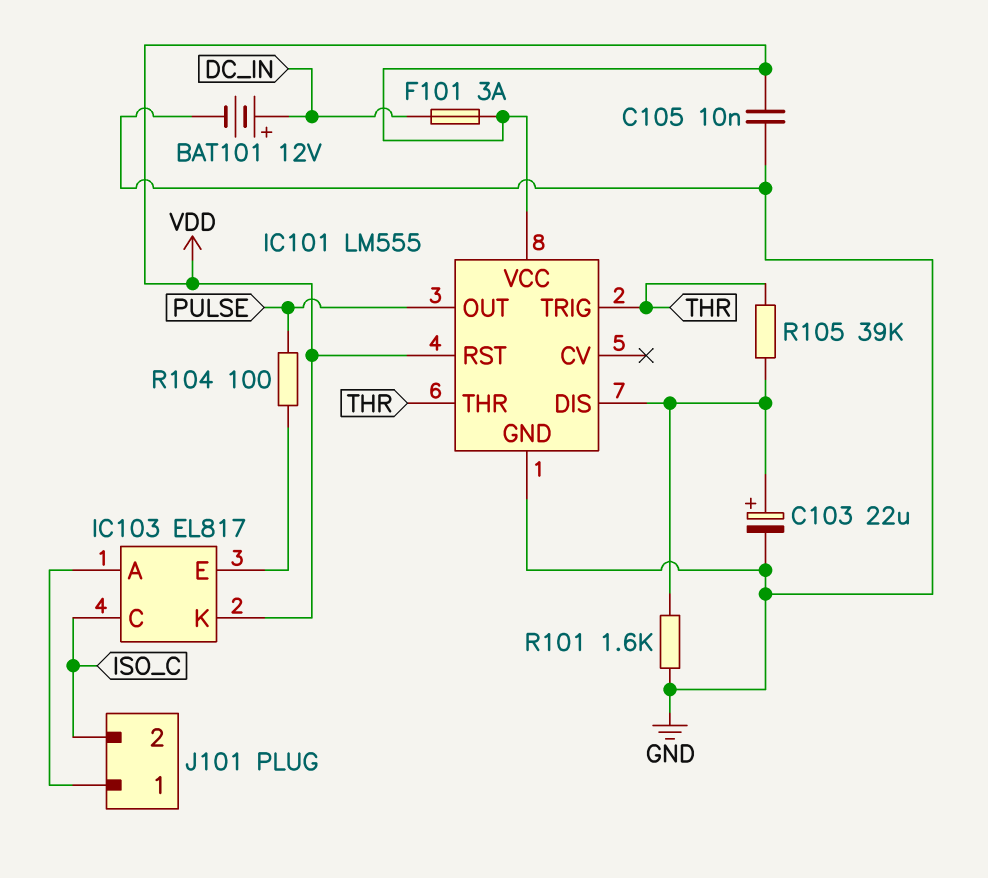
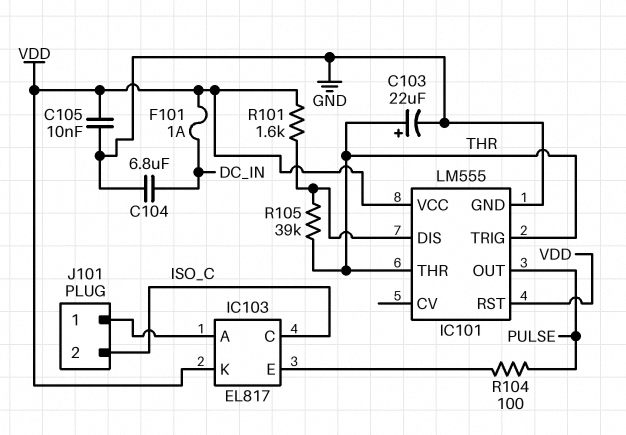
BAT101: 12V (plus DC_IN, minus GND) -> none
C103: 22uF (plus IC101/DIS, minus GND) -> 22uF (plus THR, minus GND)
C104: none -> 6.8uF (DC_IN, GND)
F101: 3A (DC_IN, VDD) -> 1A (DC_IN, VDD)
R101: 1.6k (GND, IC101/DIS) -> 1.6k (IC101/DIS, VDD)

